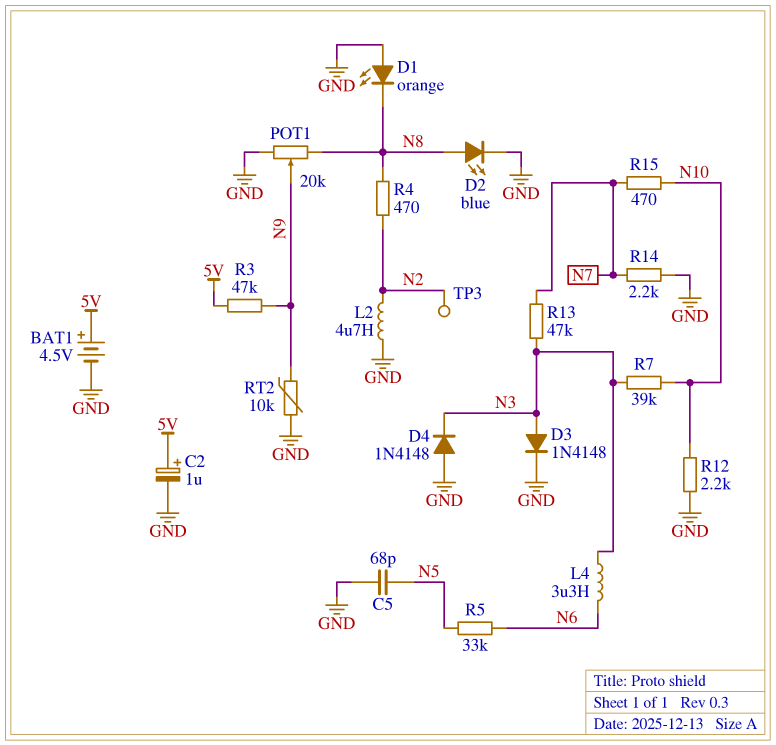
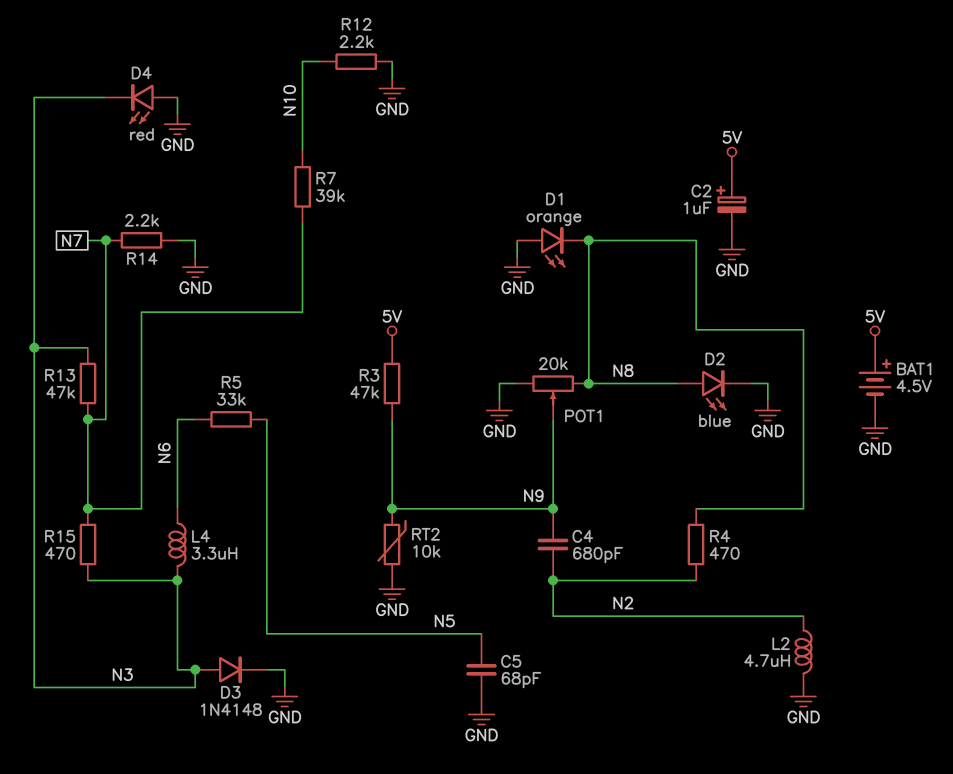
C4: none -> 680pF (N2, N9)
D4: diode 1N4148 (A GND, K N3) -> LED red (A GND, K N3)
R7: 39k (N3, N10) -> 39k (N7, N10)
R15: 470 (N7, N10) -> 470 (N3, N7)
TP3: test point (N2) -> none

